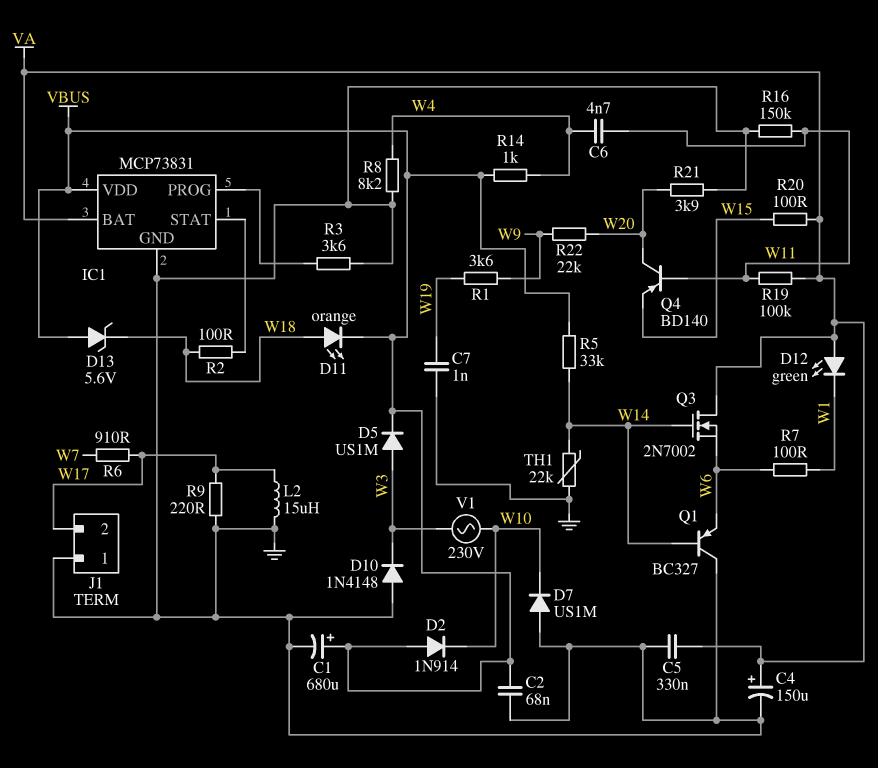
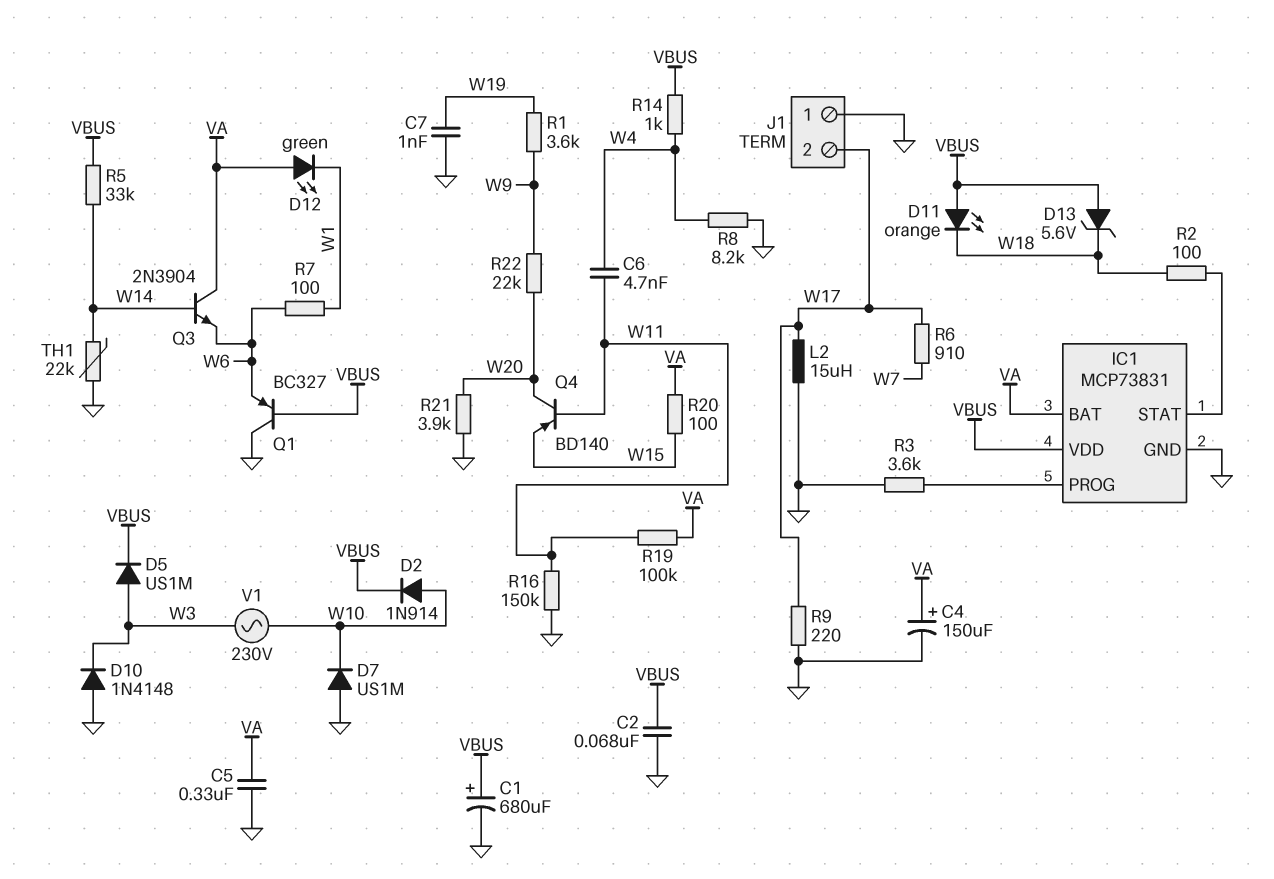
D2: diode 1N914 (A VBUS, K W10) -> diode 1N914 (A W10, K VBUS)
D11: LED orange (A W18, K VBUS) -> LED orange (A VBUS, K W18)
Q1: PNP BC327 (B W14, C GND, E W6) -> PNP BC327 (B VBUS, C GND, E W6)
Q3: NMOS 2N7002 (G W14, D VA, S W6) -> NPN 2N3904 (B W14, C VA, E W6)

